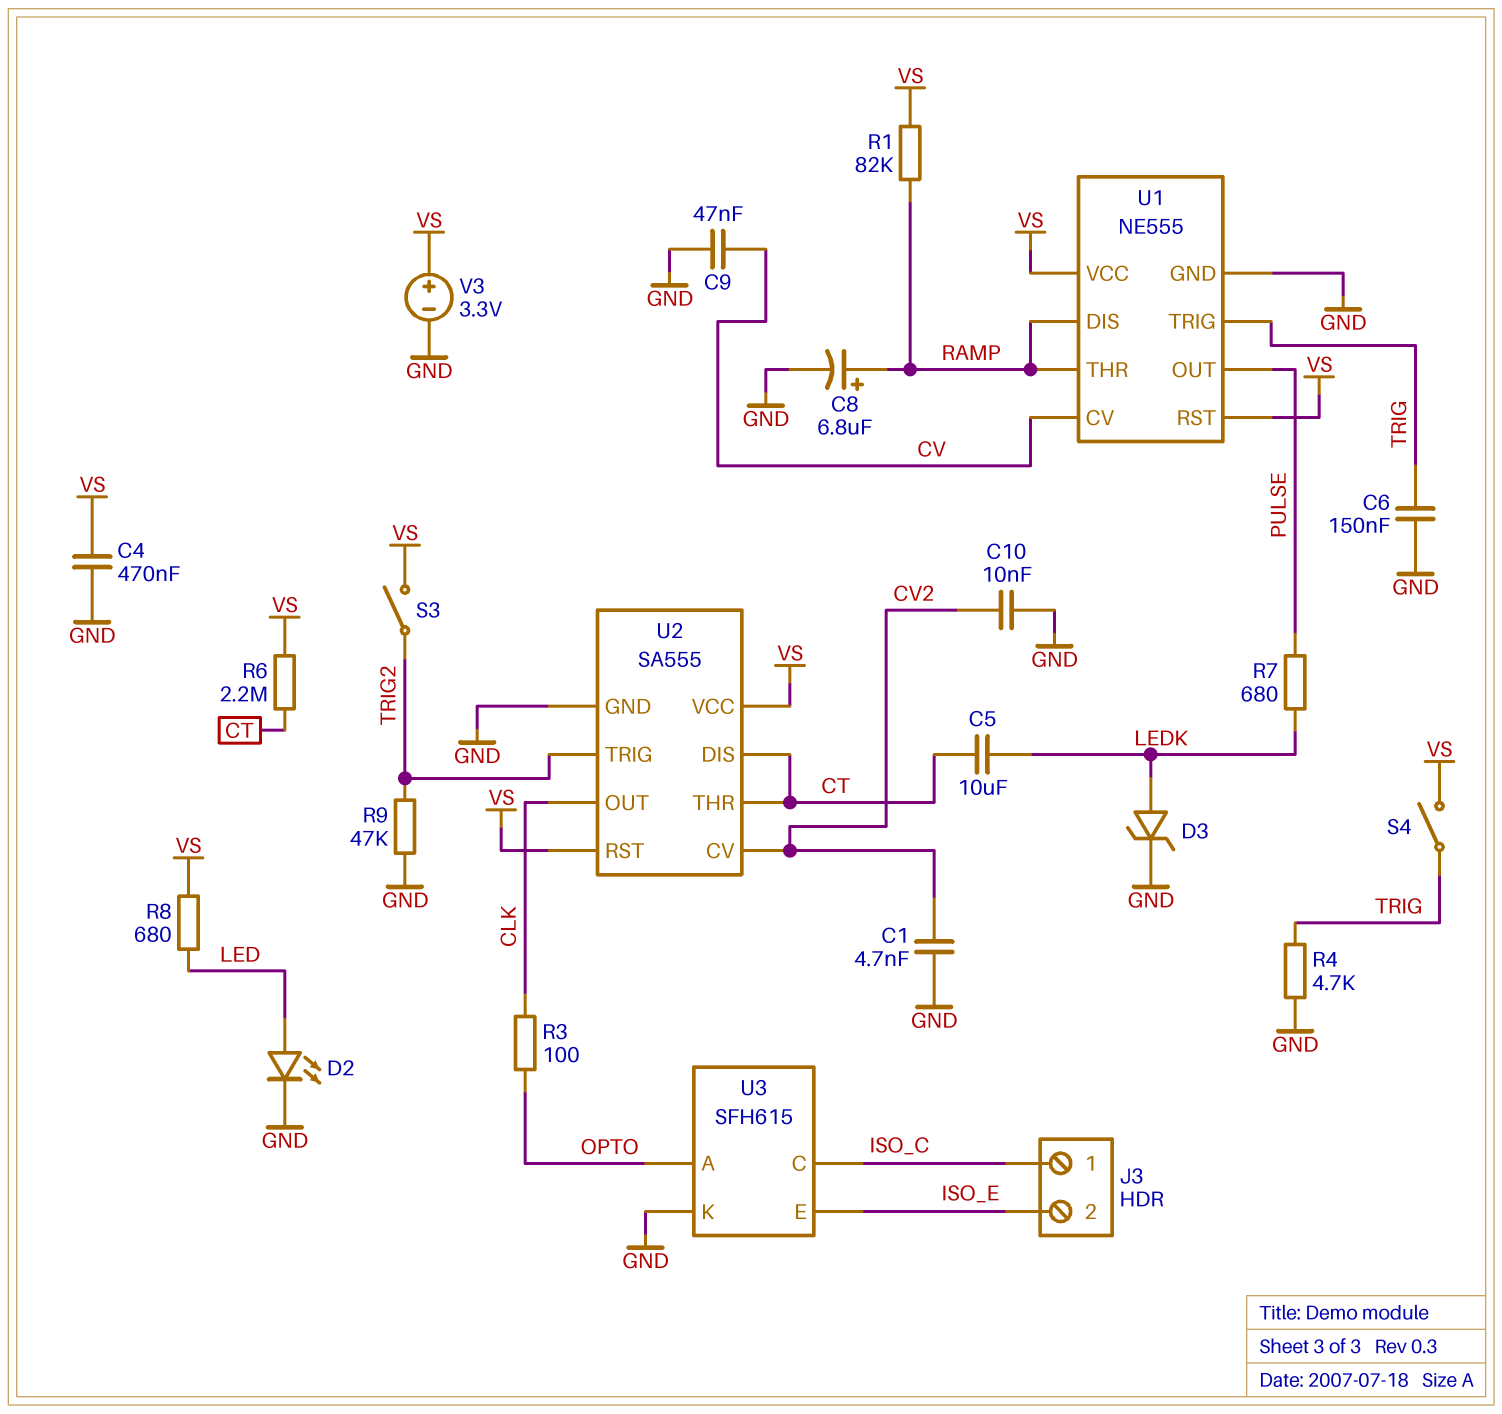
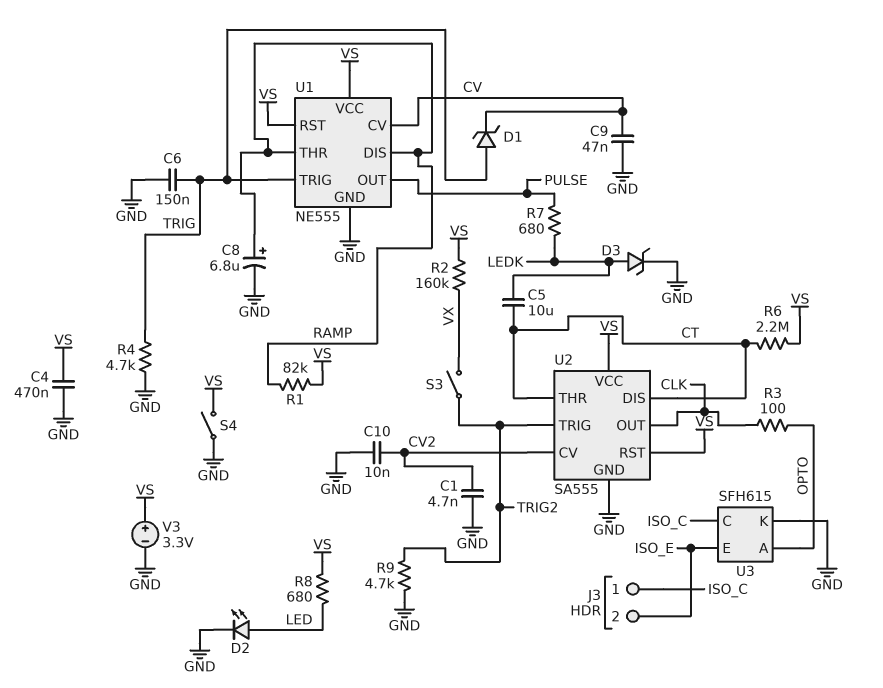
D1: none -> zener (A TRIG, K CV)
R2: none -> 160k (VS, VX)
R9: 47k (GND, TRIG2) -> 4.7k (GND, TRIG2)
S3: switch (TRIG2, VS) -> switch (TRIG2, VX)
S4: switch (TRIG, VS) -> switch (GND, VS)

